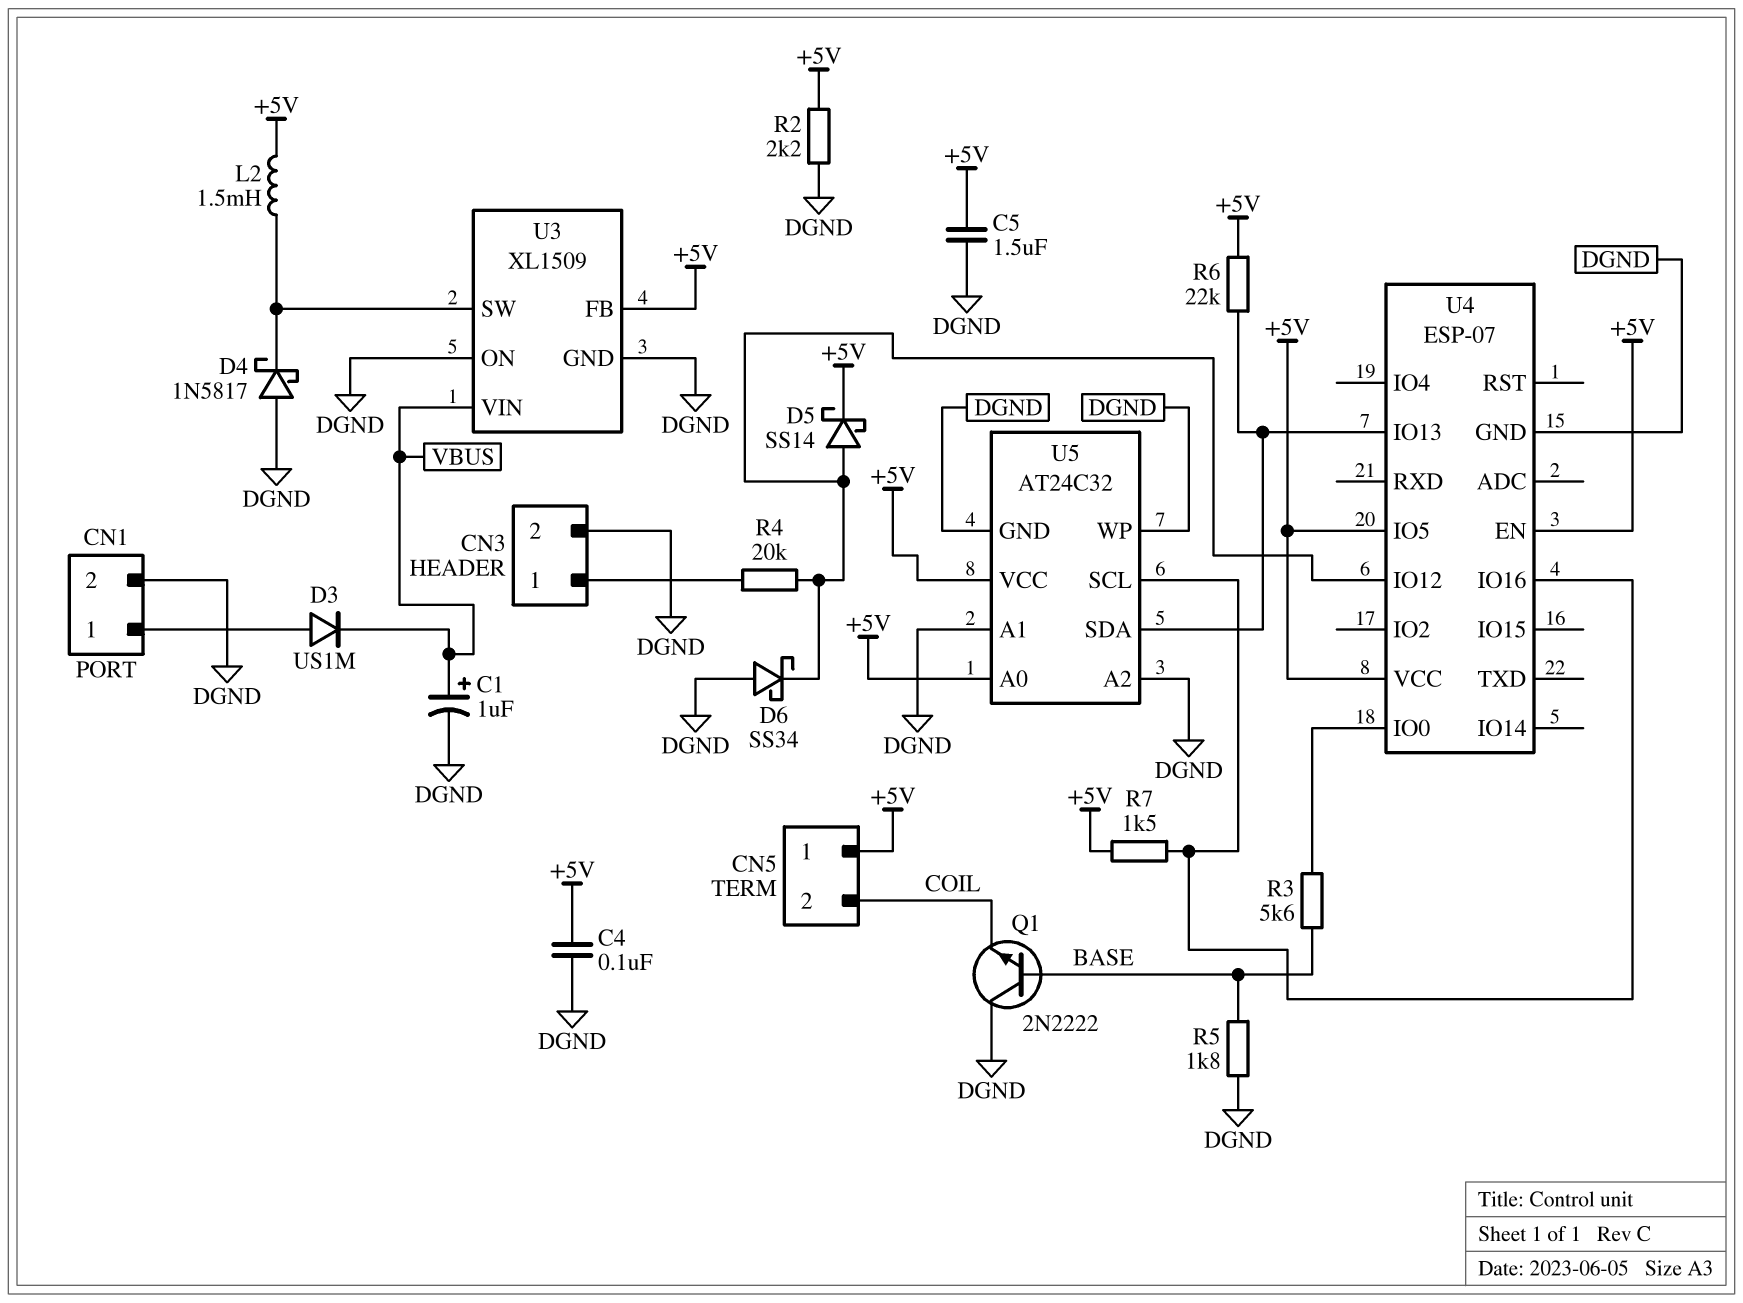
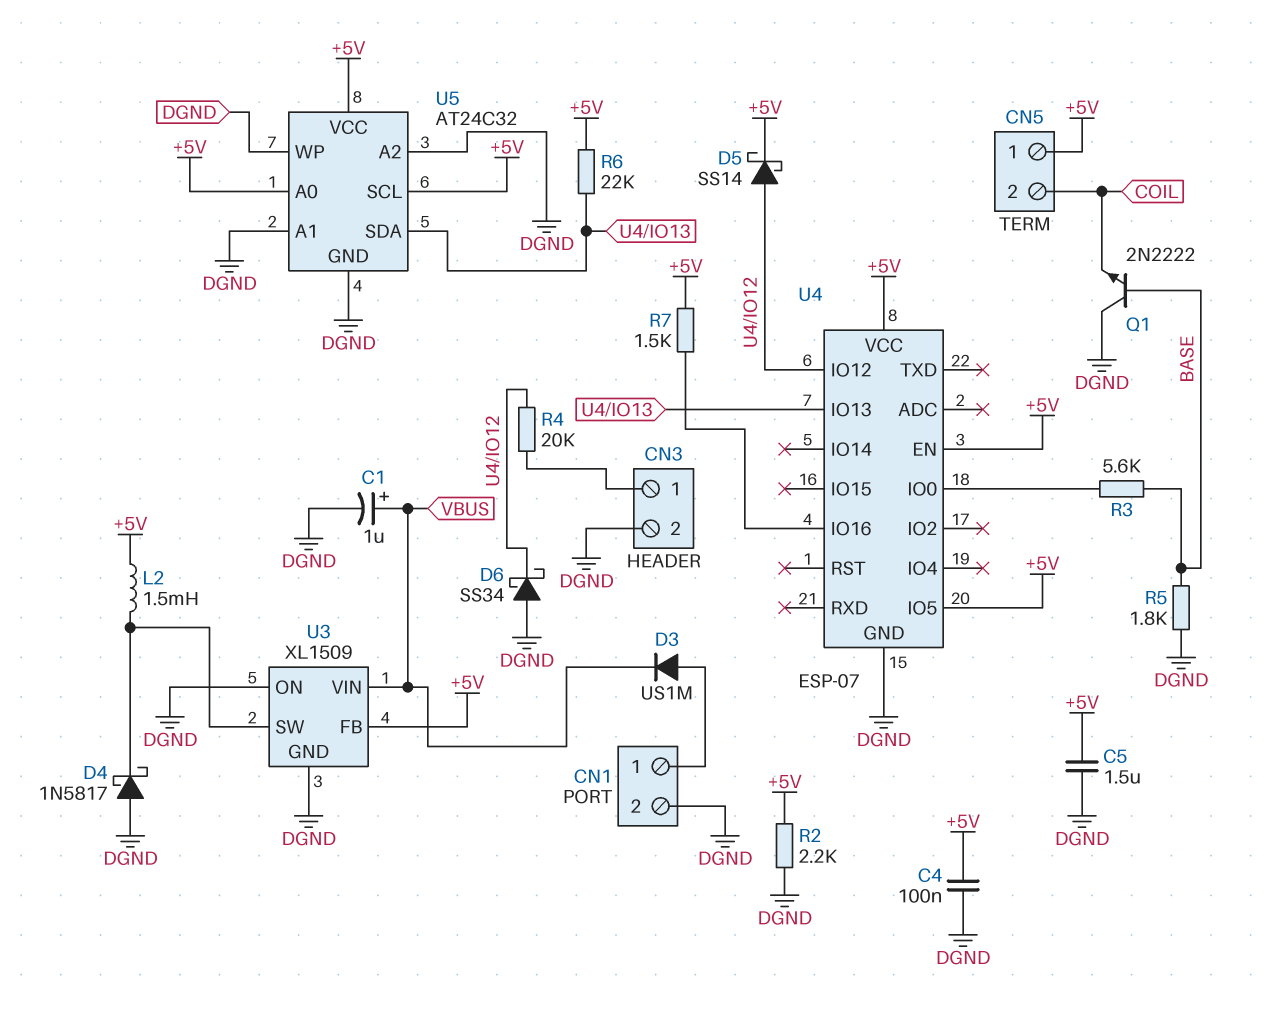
U5 pin SCL: U4/IO16 -> +5V

